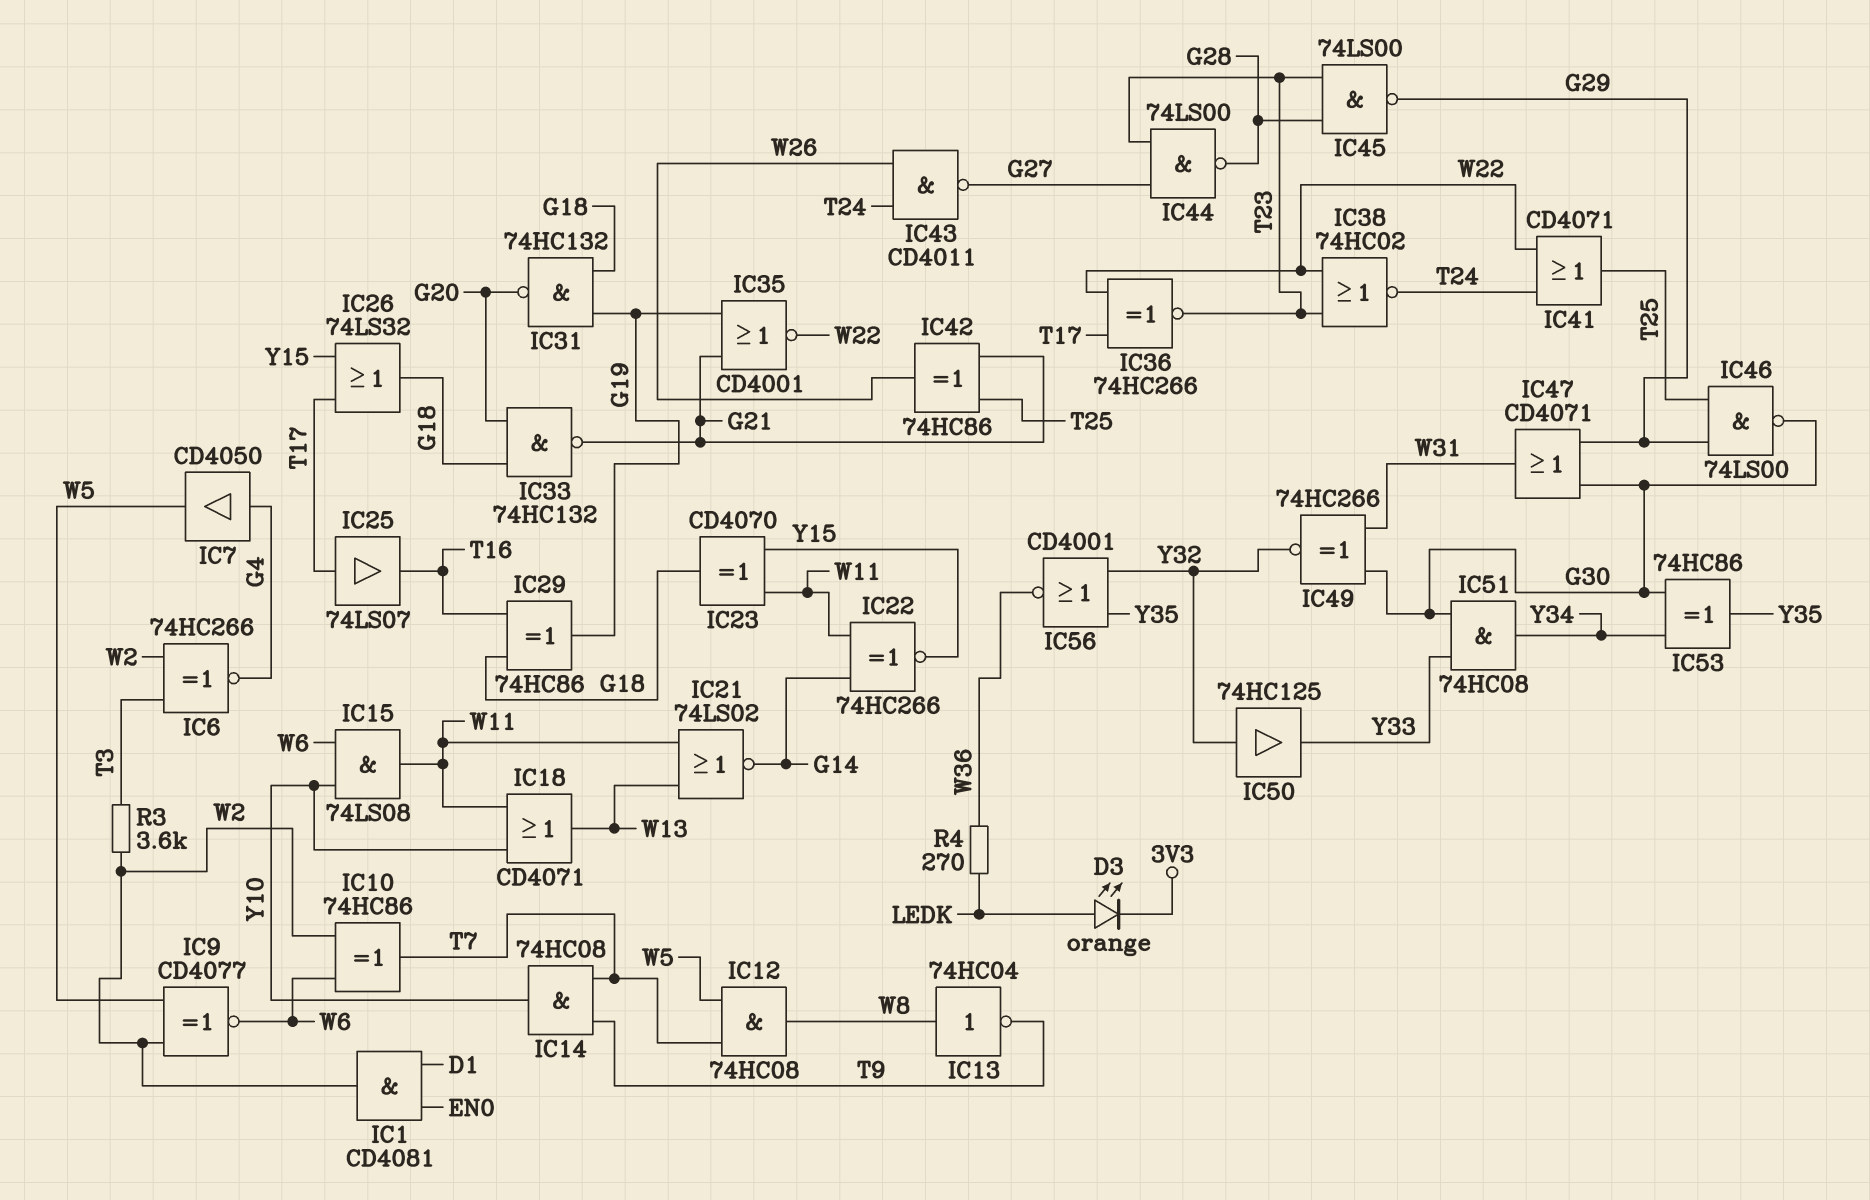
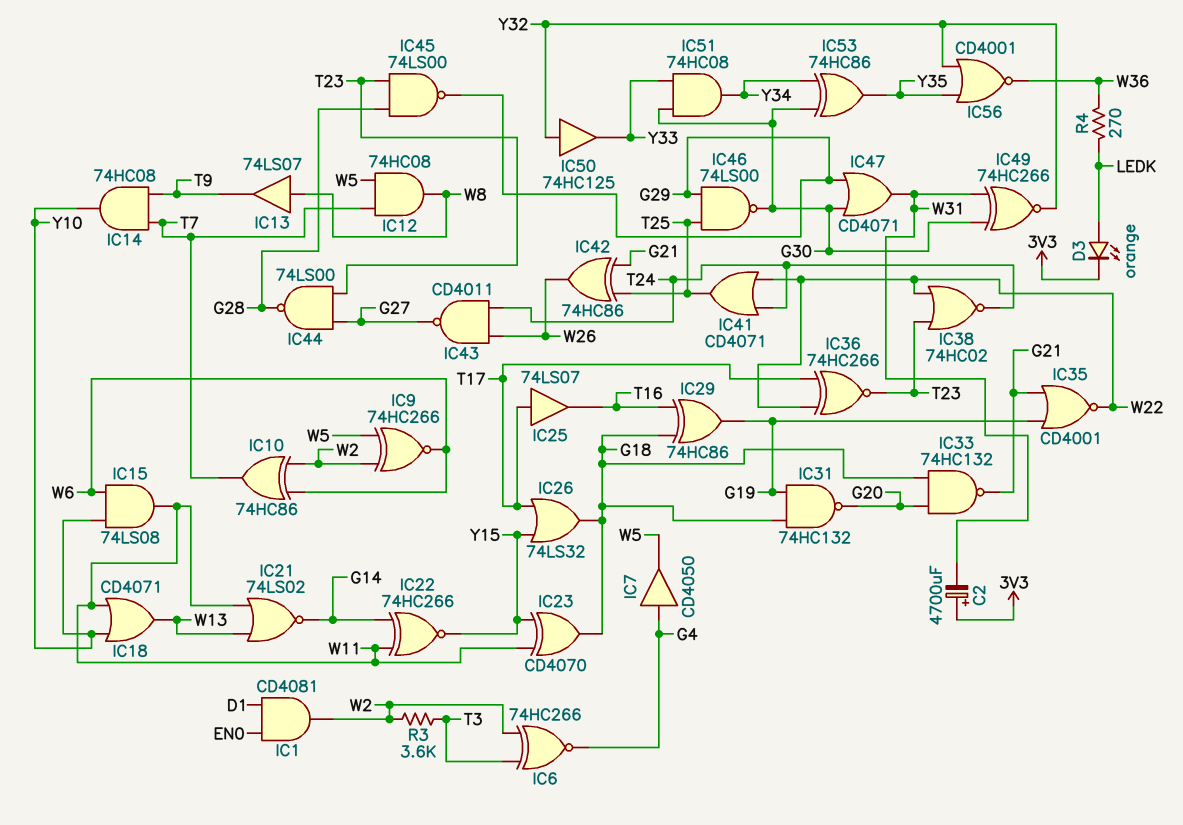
C2: none -> 4700uF (plus 3V3, minus W31)
IC9: XNOR CD4077 (in W2, in W5, out W6) -> XNOR 74HC266 (in W2, in W5, out W6)
IC13: NOT 74HC04 (in W8, out T9) -> buffer 74LS07 (in W8, out T9)

